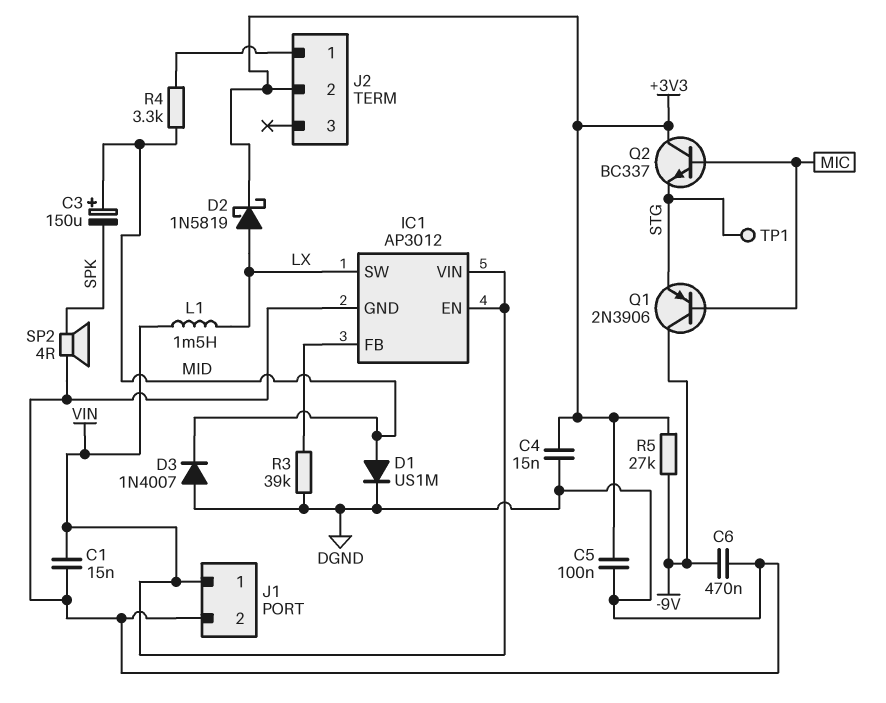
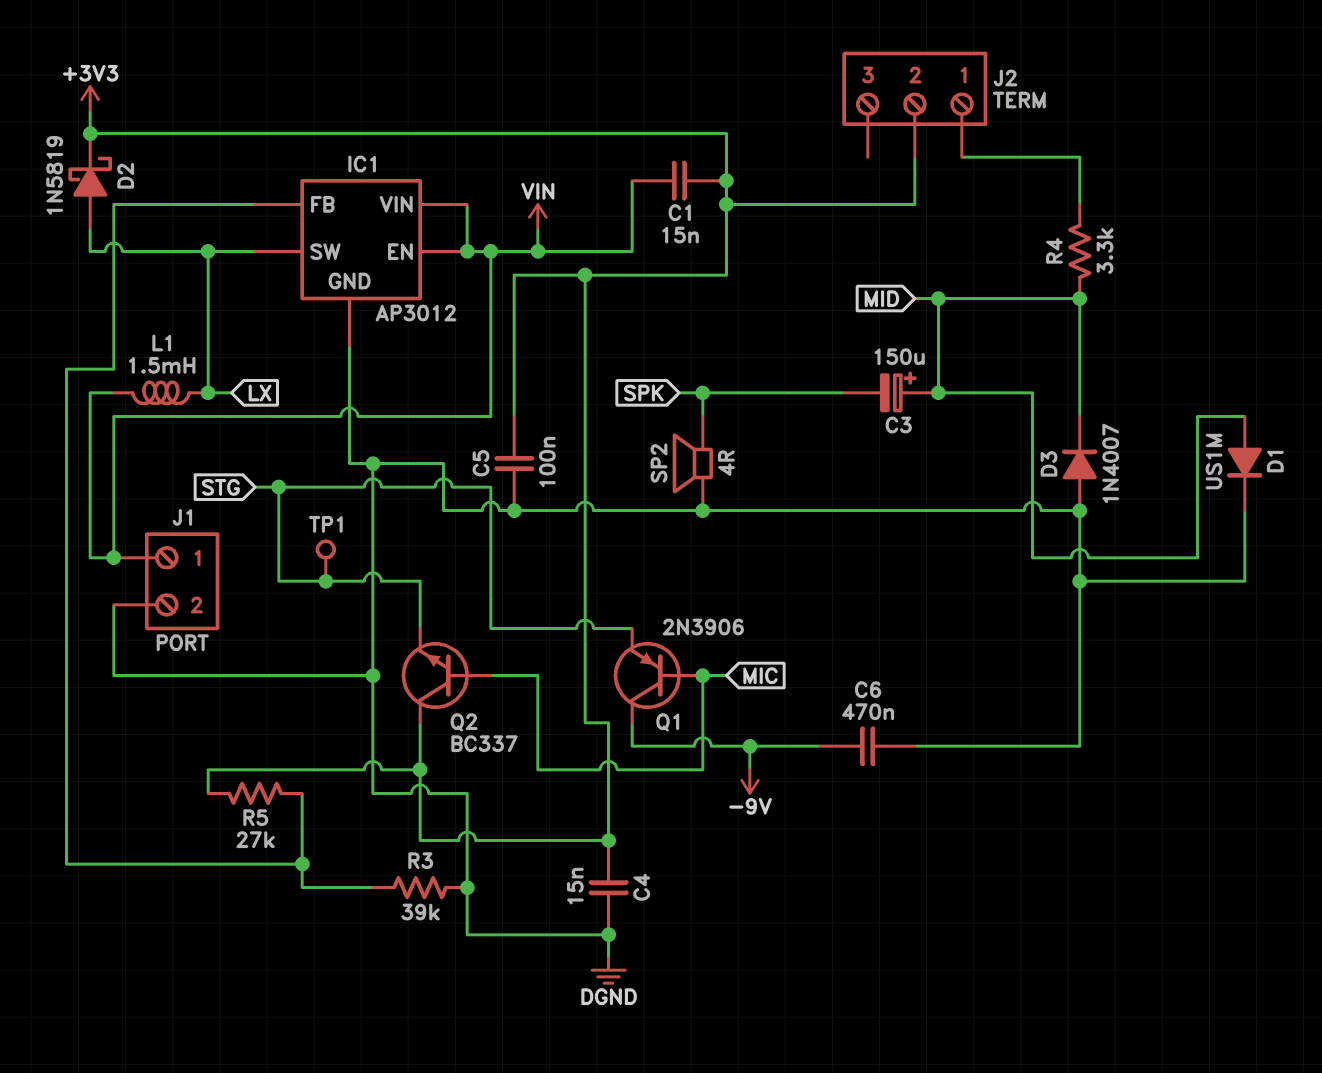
C1: 15nF (DGND, VIN) -> 15nF (+3V3, VIN)
R5: 27k (+3V3, -9V) -> 27k (+3V3, IC1/FB)

